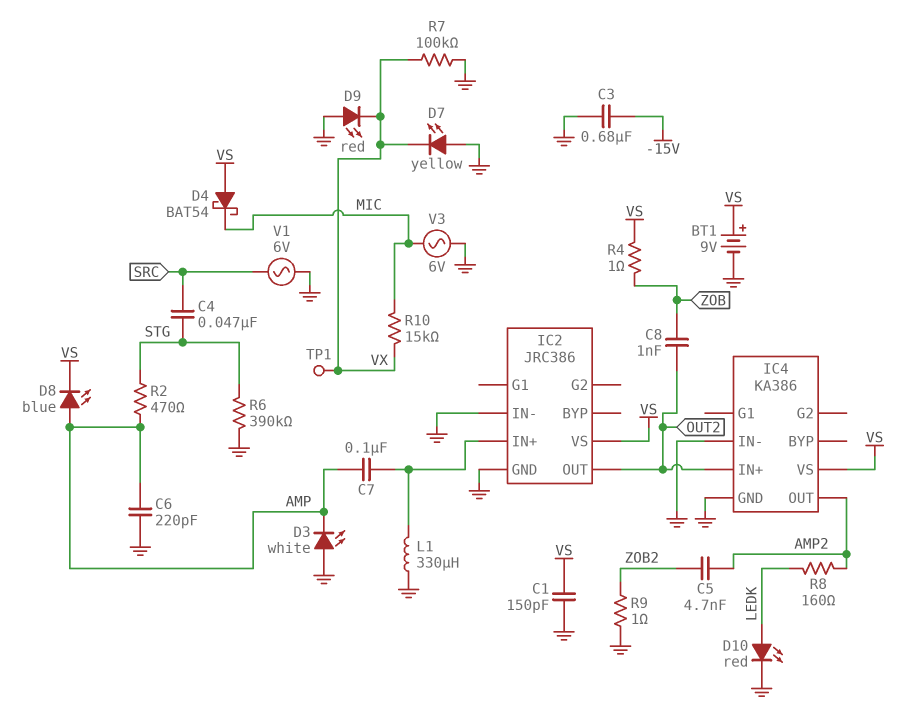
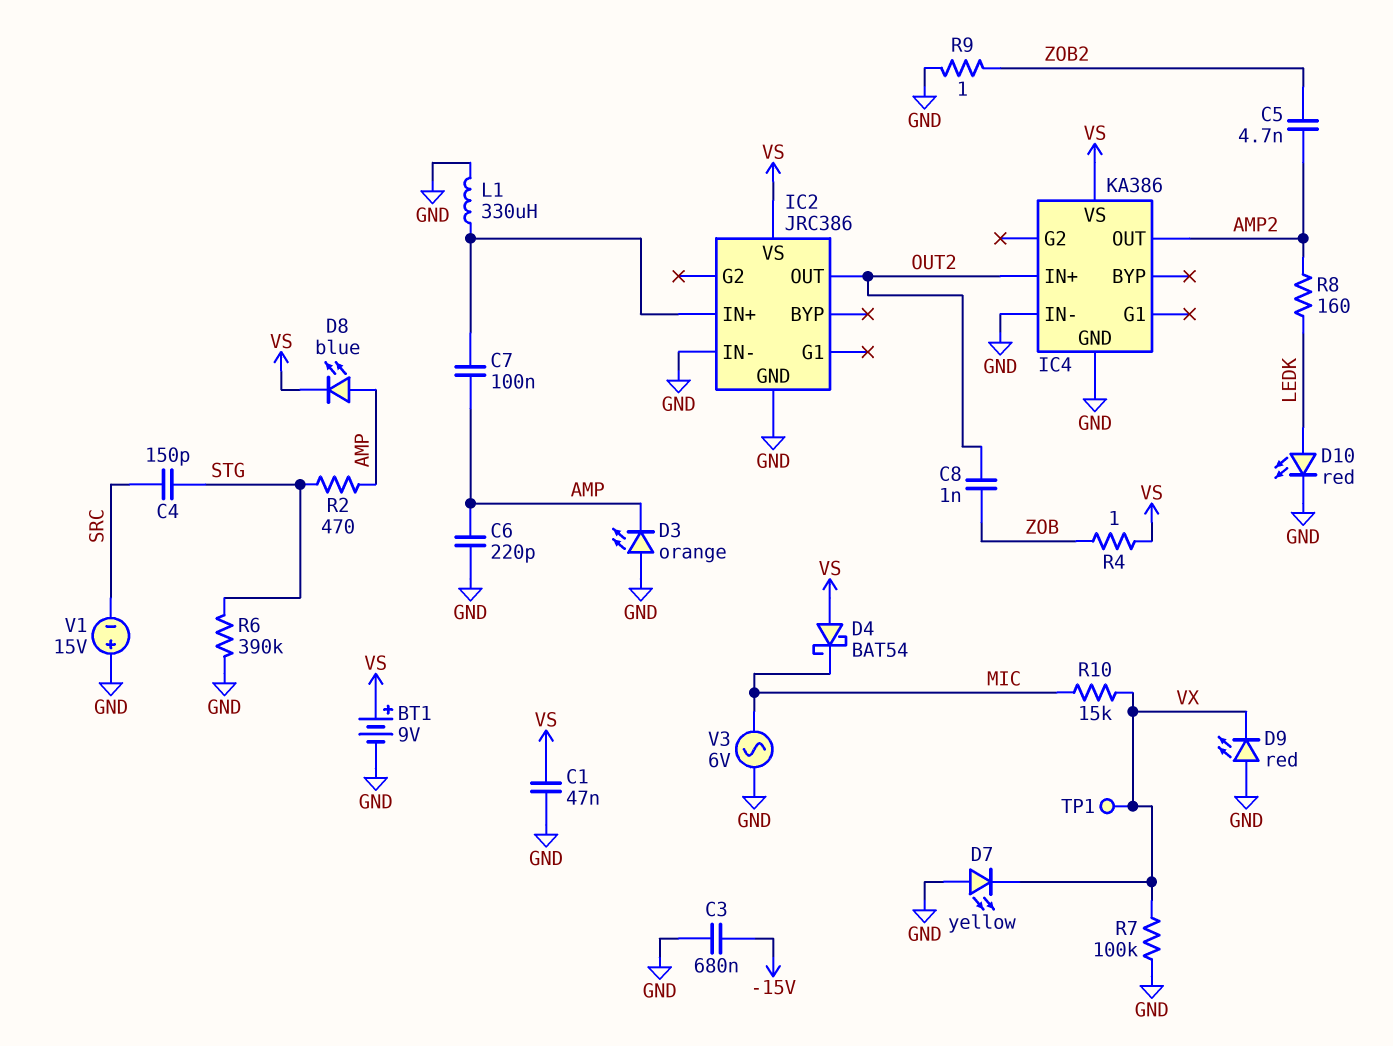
C1: 150pF (GND, VS) -> 47nF (GND, VS)
C4: 47nF (SRC, STG) -> 150pF (SRC, STG)
D3: LED white (A GND, K AMP) -> LED orange (A GND, K AMP)
V1: AC 6V (GND, SRC) -> 15V (plus GND, minus SRC)

